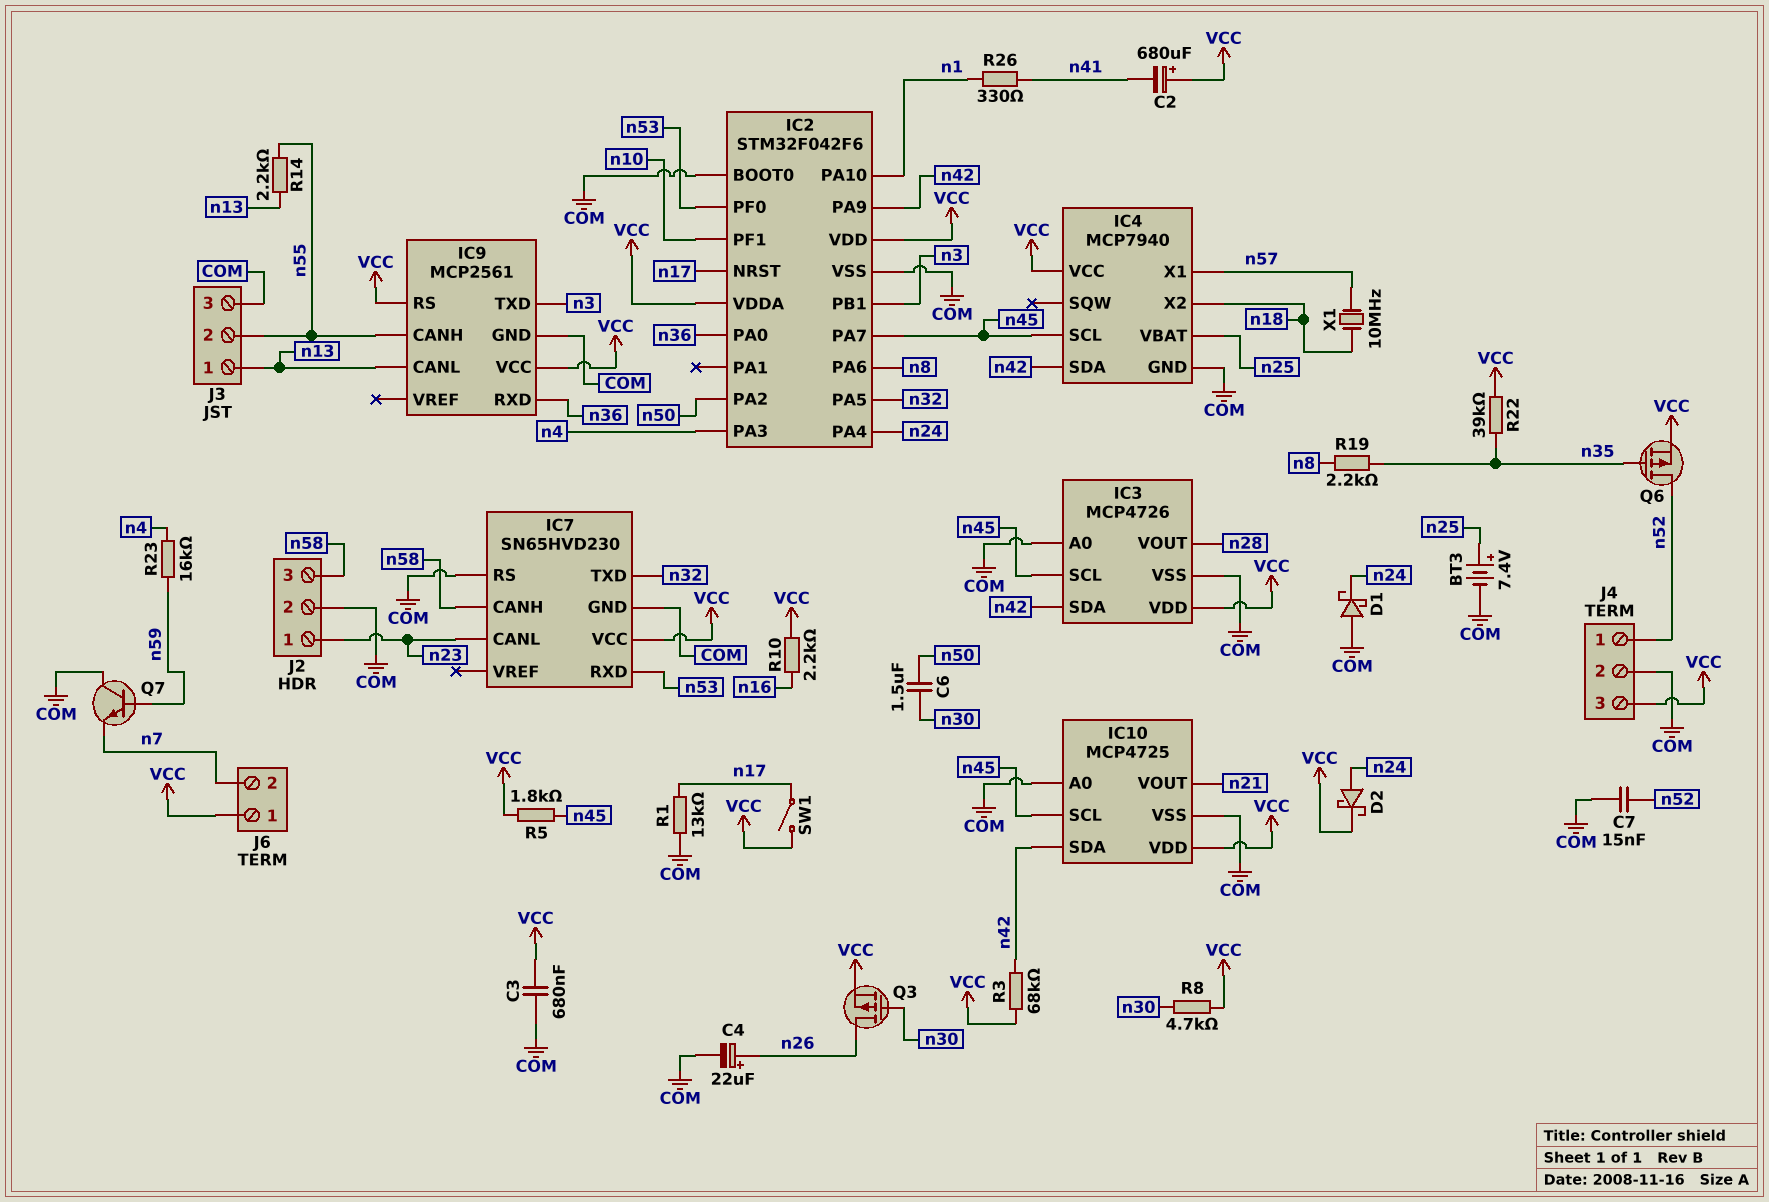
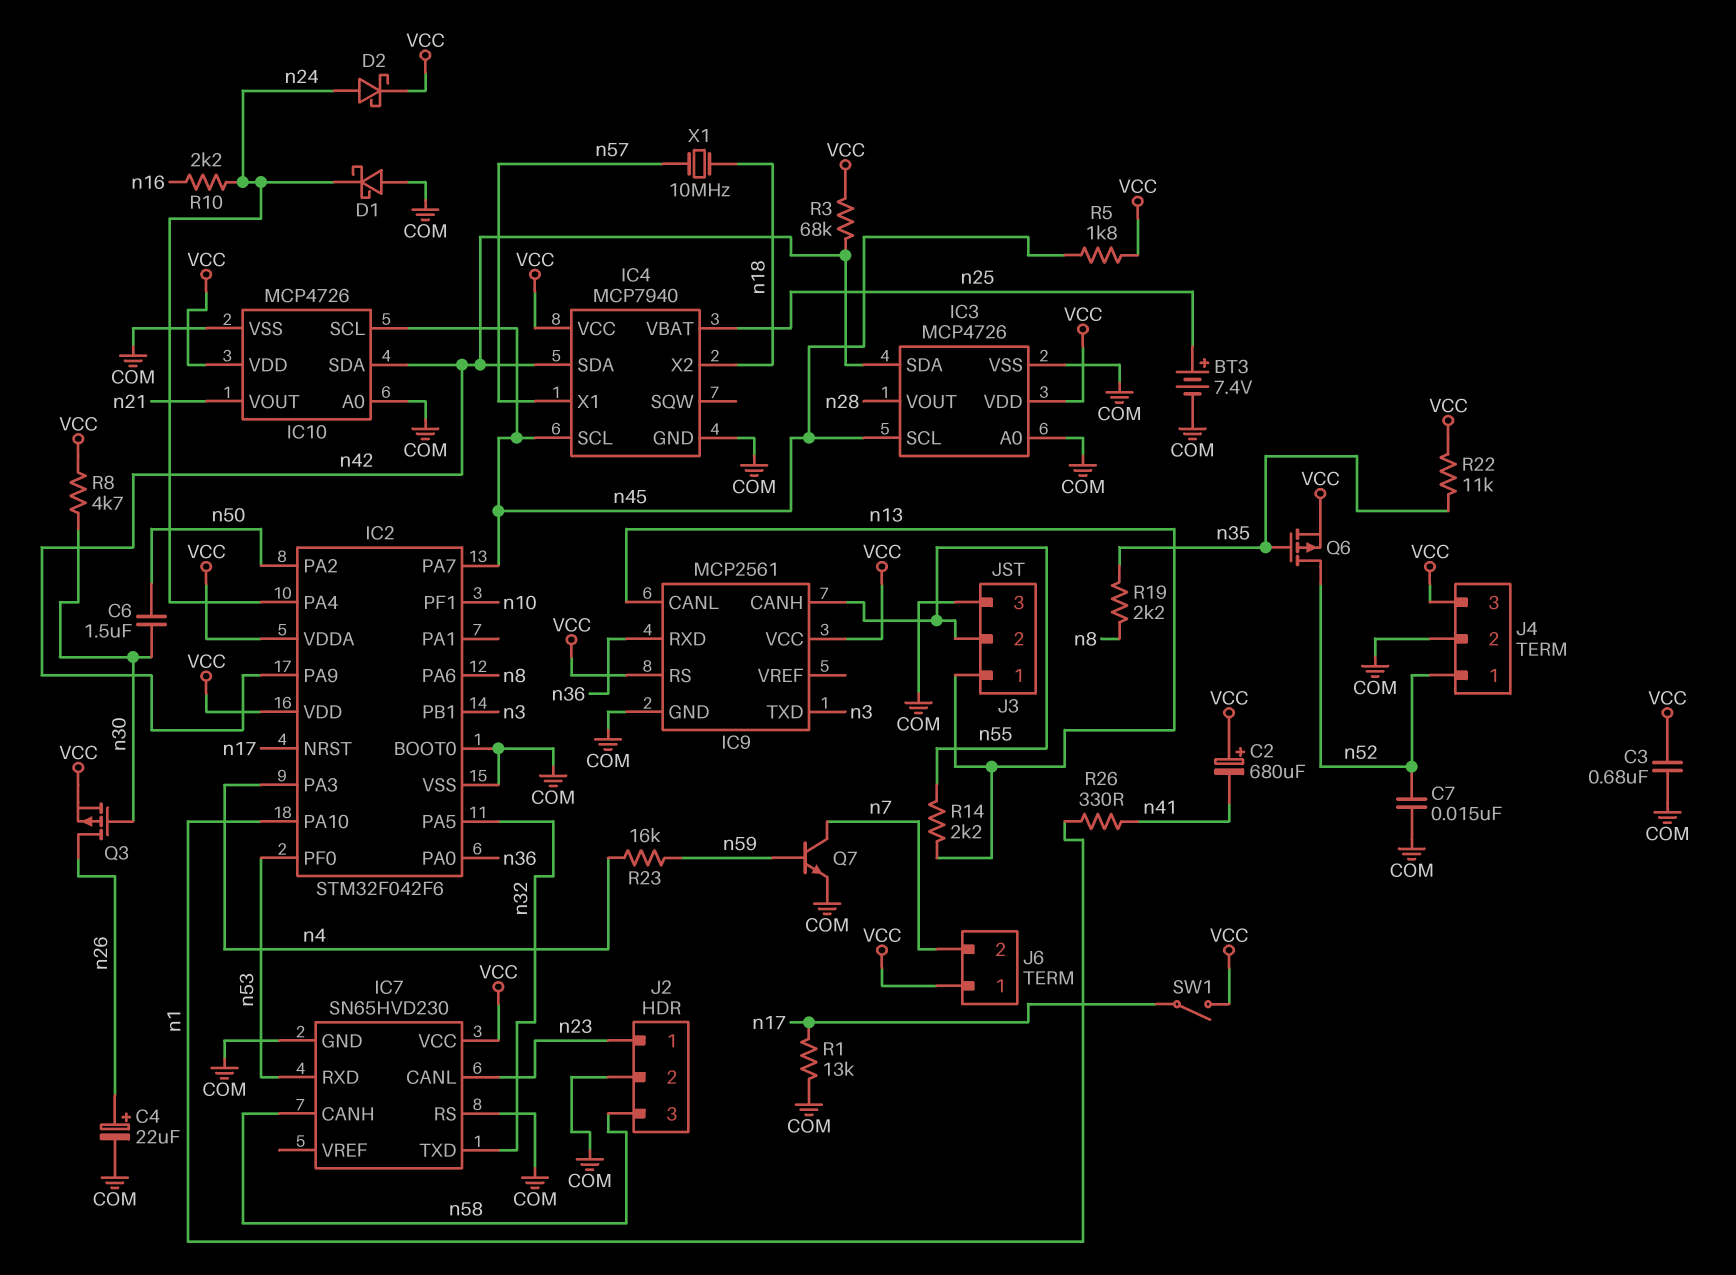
IC10: MCP4725 -> MCP4726
Q7: NPN (B n59, C COM, E n7) -> NPN (B n59, C n7, E COM)
R10: 2.2k (VCC, n16) -> 2.2k (n16, n24)
R22: 39k (VCC, n35) -> 11k (VCC, n35)

